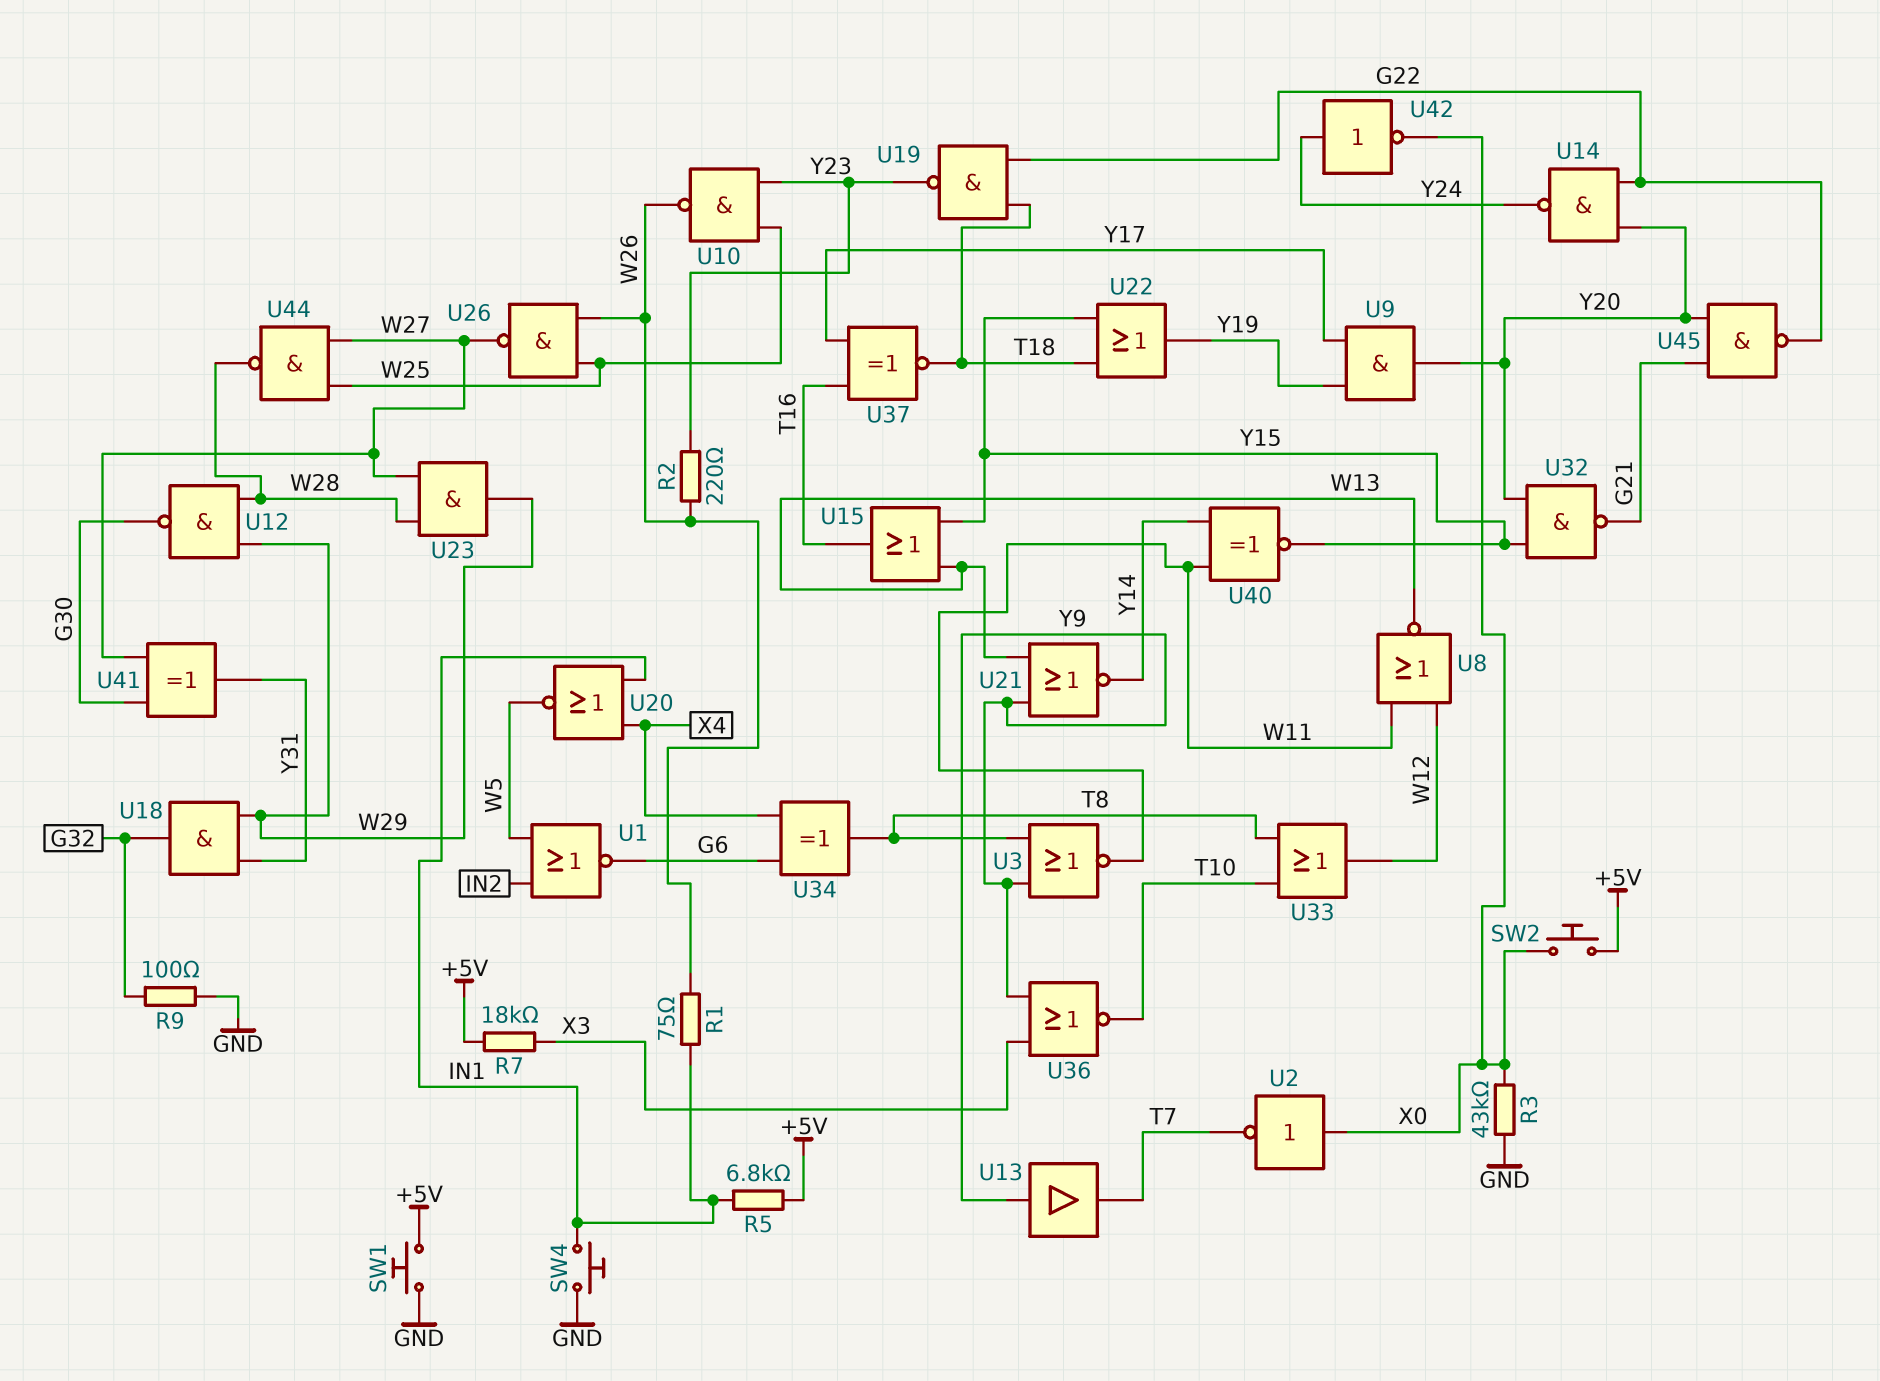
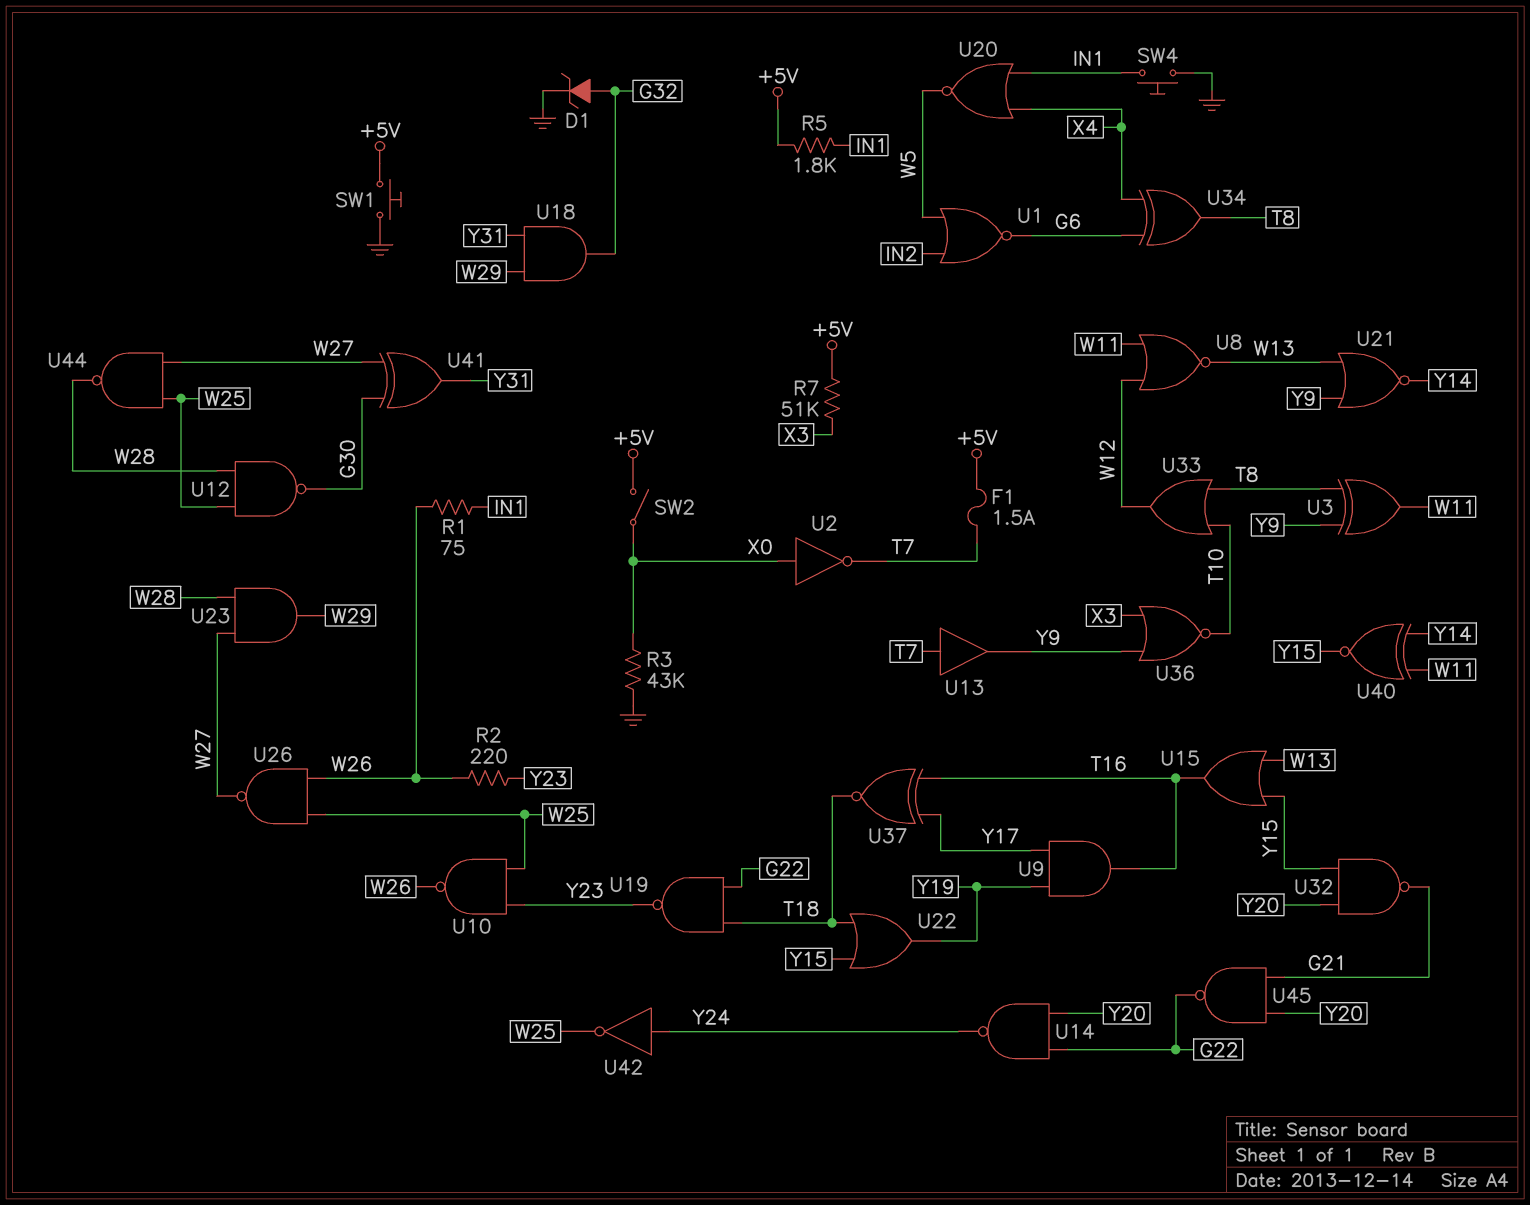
D1: none -> zener (A G32, K GND)
F1: none -> 1.5A (+5V, T7)
R5: 6.8k (+5V, IN1) -> 1.8k (+5V, IN1)
R7: 18k (+5V, X3) -> 51k (+5V, X3)
R9: 100 (G32, GND) -> none
SW2: button (+5V, X0) -> switch (+5V, X0)
U3: NOR (in T8, in Y9, out W11) -> XOR (in T8, in Y9, out W11)
U9: AND (in Y17, in Y19, out Y20) -> AND (in Y17, in Y19, out T16)
U12: NAND (in W28, in W29, out G30) -> NAND (in W25, in W28, out G30)
U13: buffer (in Y9, out T7) -> buffer (in T7, out Y9)
U42: NOT (in Y24, out X0) -> NOT (in Y24, out W25)

